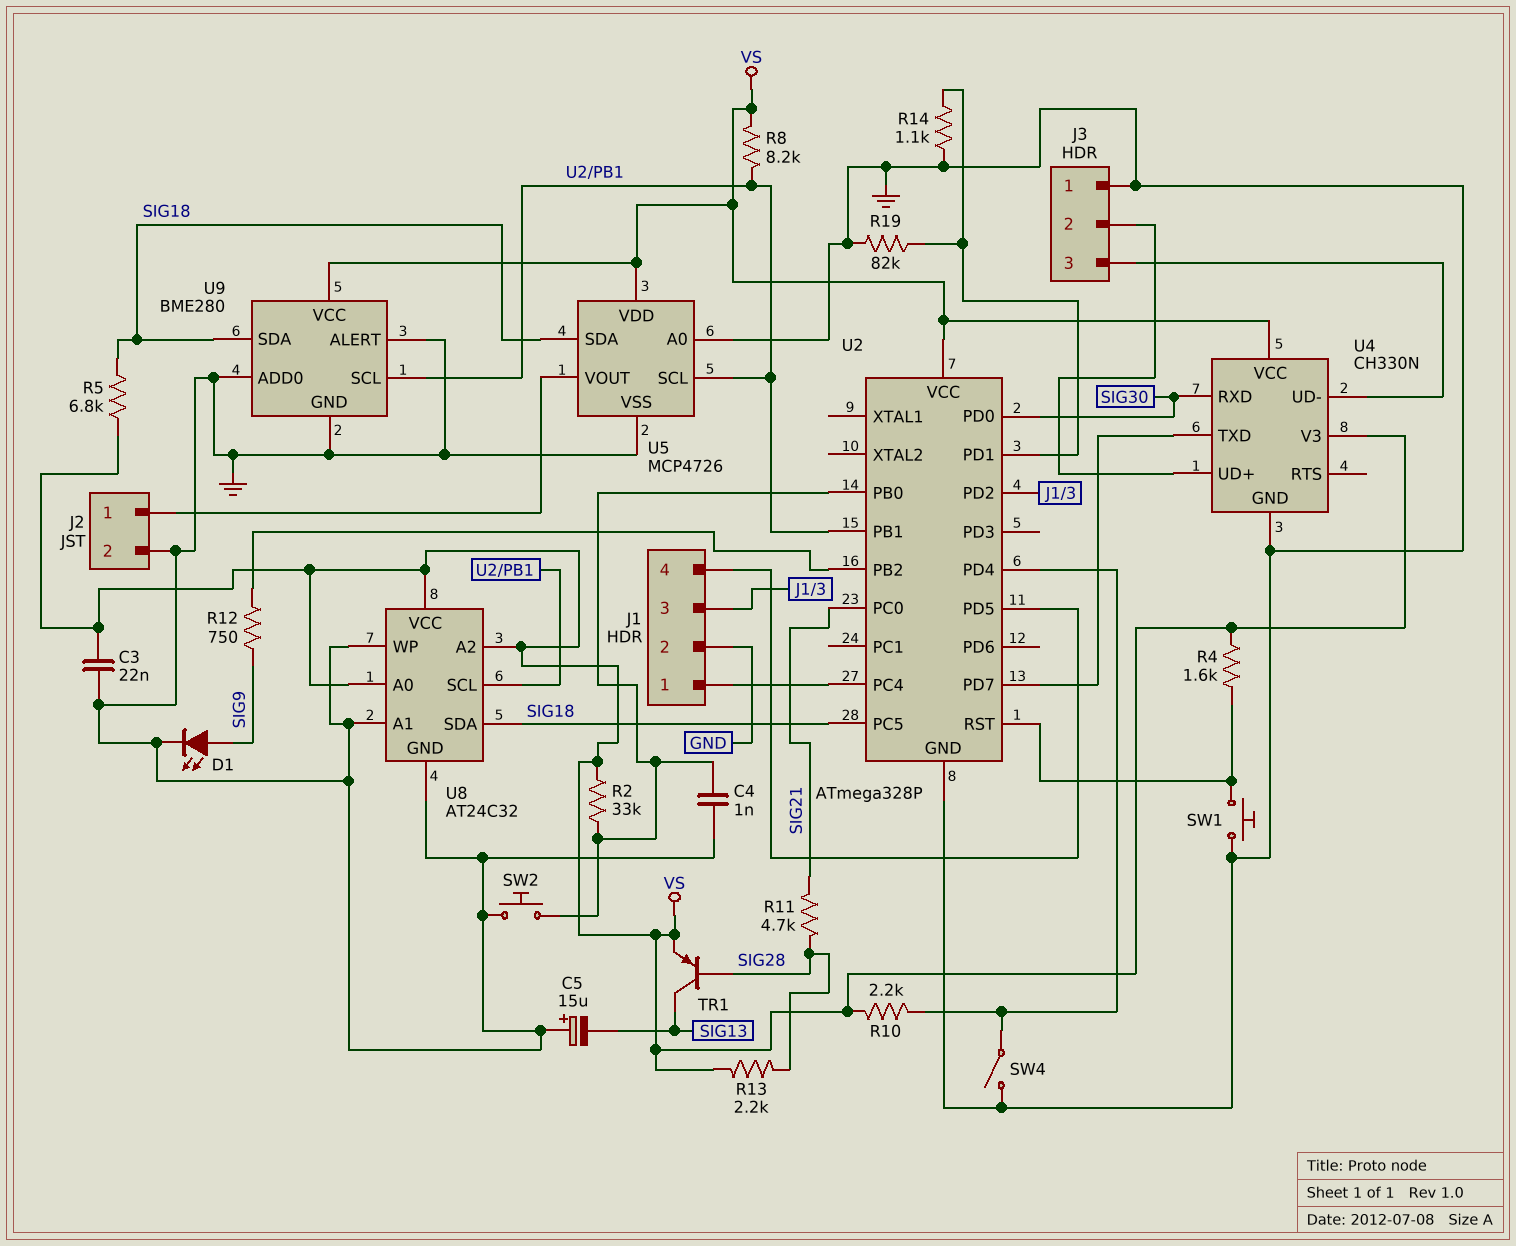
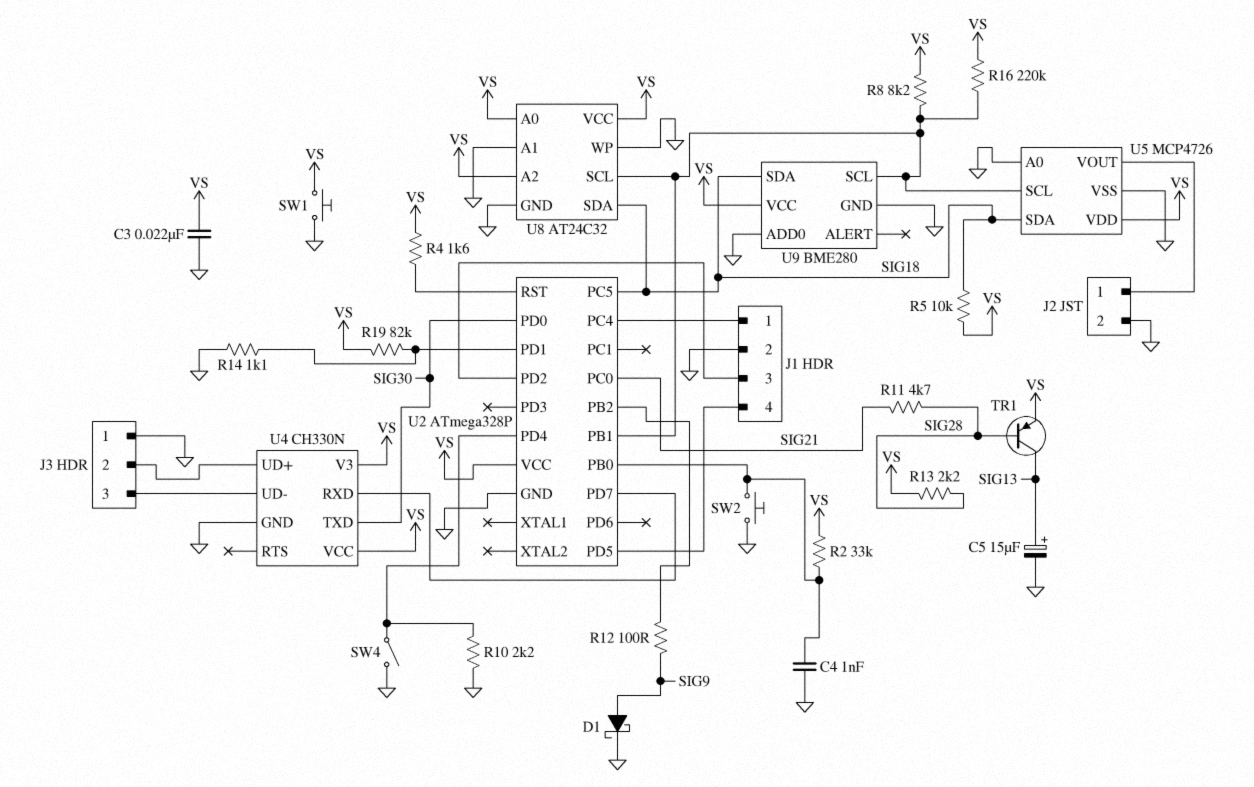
C5: 15uF (plus GND, minus SIG13) -> 15uF (plus SIG13, minus GND)
D1: LED (A SIG9, K GND) -> schottky (A SIG9, K GND)
R5: 6.8k (SIG18, VS) -> 10k (SIG18, VS)
R10: 2.2k (U2/PD4, VS) -> 2.2k (GND, U2/PD4)
R12: 750 (SIG9, U2/PB2) -> 100 (SIG9, U2/PB2)
R16: none -> 220k (U2/PB1, VS)
R19: 82k (GND, U2/PD1) -> 82k (U2/PD1, VS)
SW1: button (GND, U2/RST) -> button (GND, VS)
U4 pin RXD: SIG30 -> U2/PD7
U4 pin TXD: U2/PD7 -> SIG30
U9 pin ALERT: GND -> none

